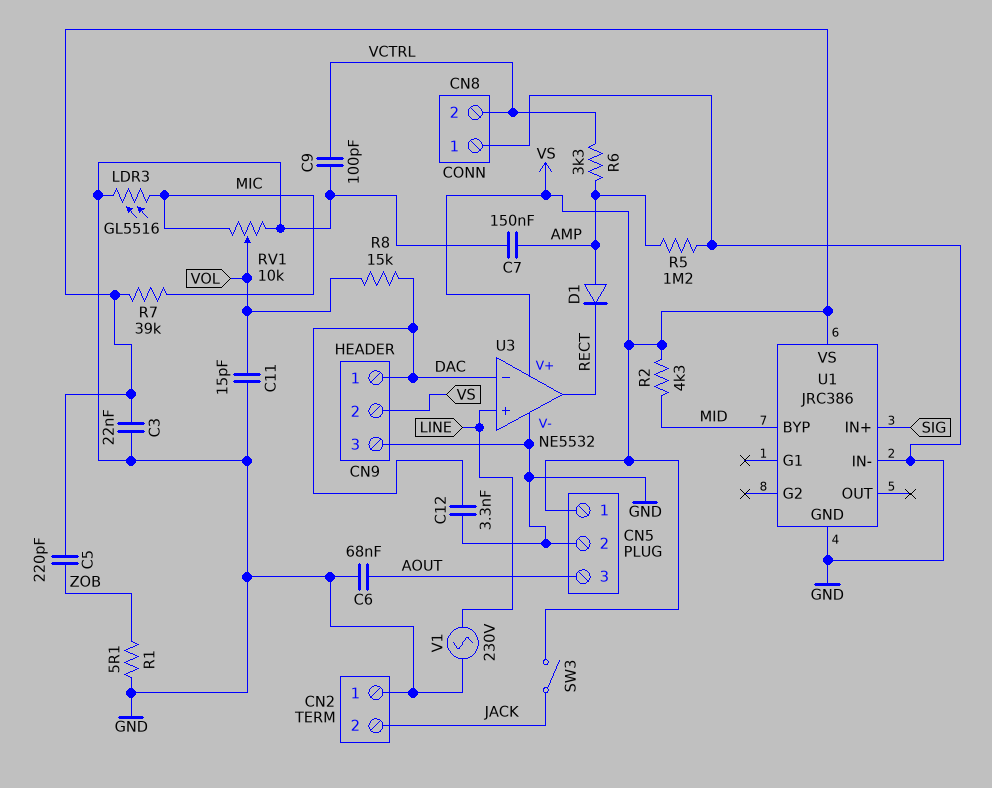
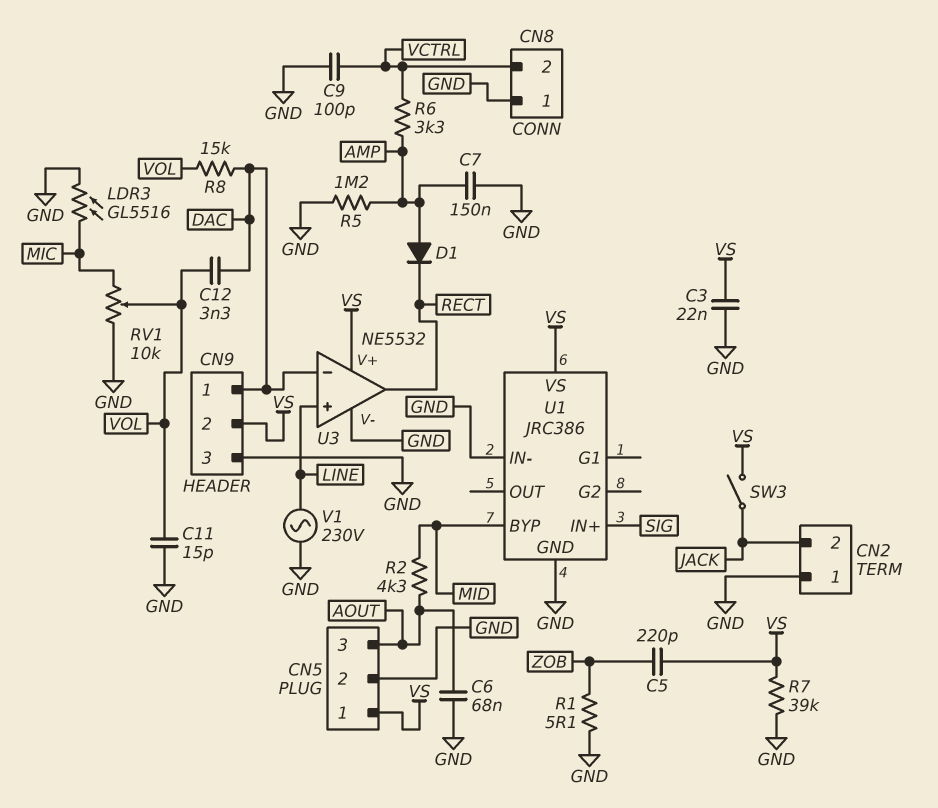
C12: 3.3nF (DAC, GND) -> 3.3nF (DAC, VOL)
R2: 4.3k (MID, VS) -> 4.3k (AOUT, MID)
R7: 39k (MIC, VS) -> 39k (GND, VS)

